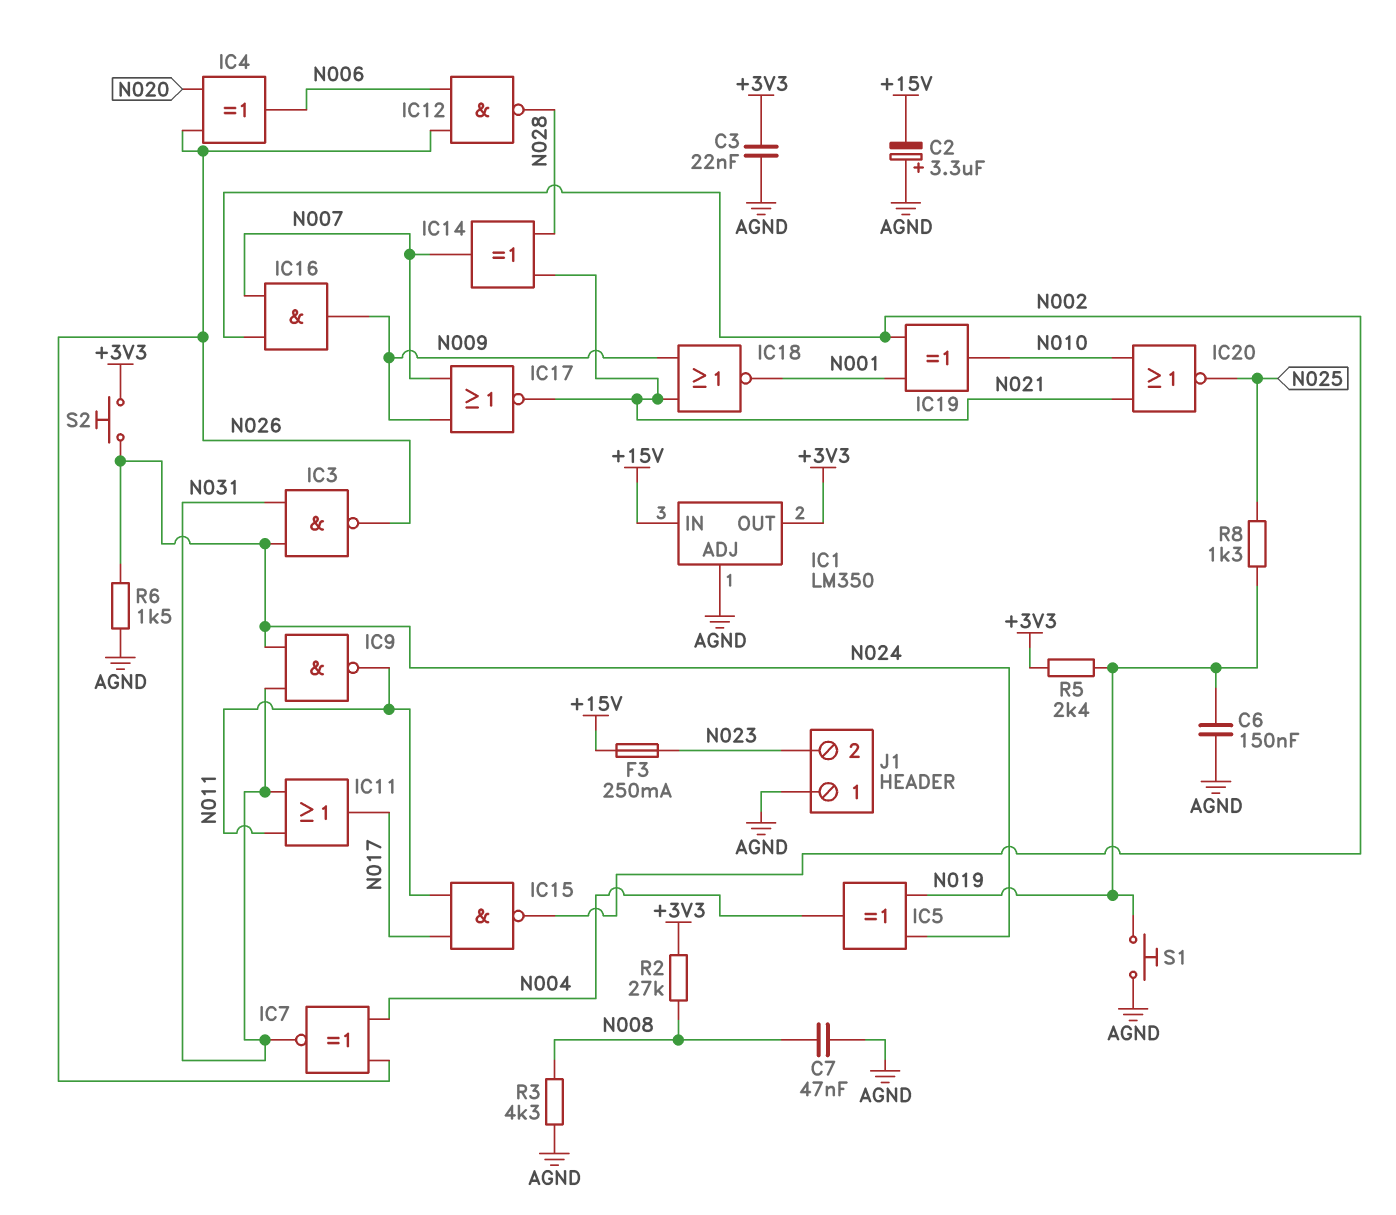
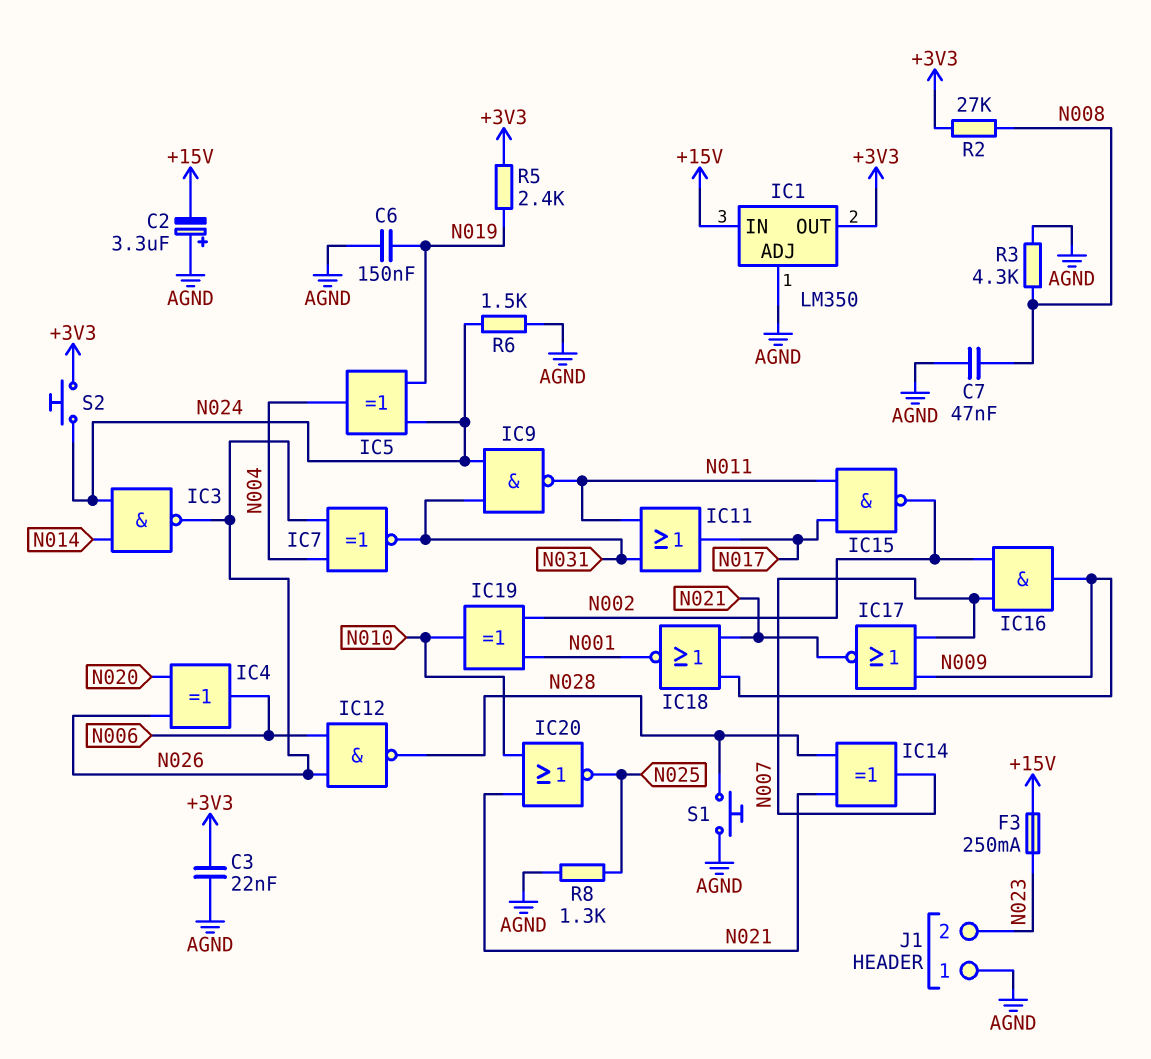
IC3: NAND (in N024, in N031, out N026) -> NAND (in N014, in N024, out N026)
R8: 1.3k (N019, N025) -> 1.3k (AGND, N025)
S1: button (AGND, N019) -> button (AGND, N028)

